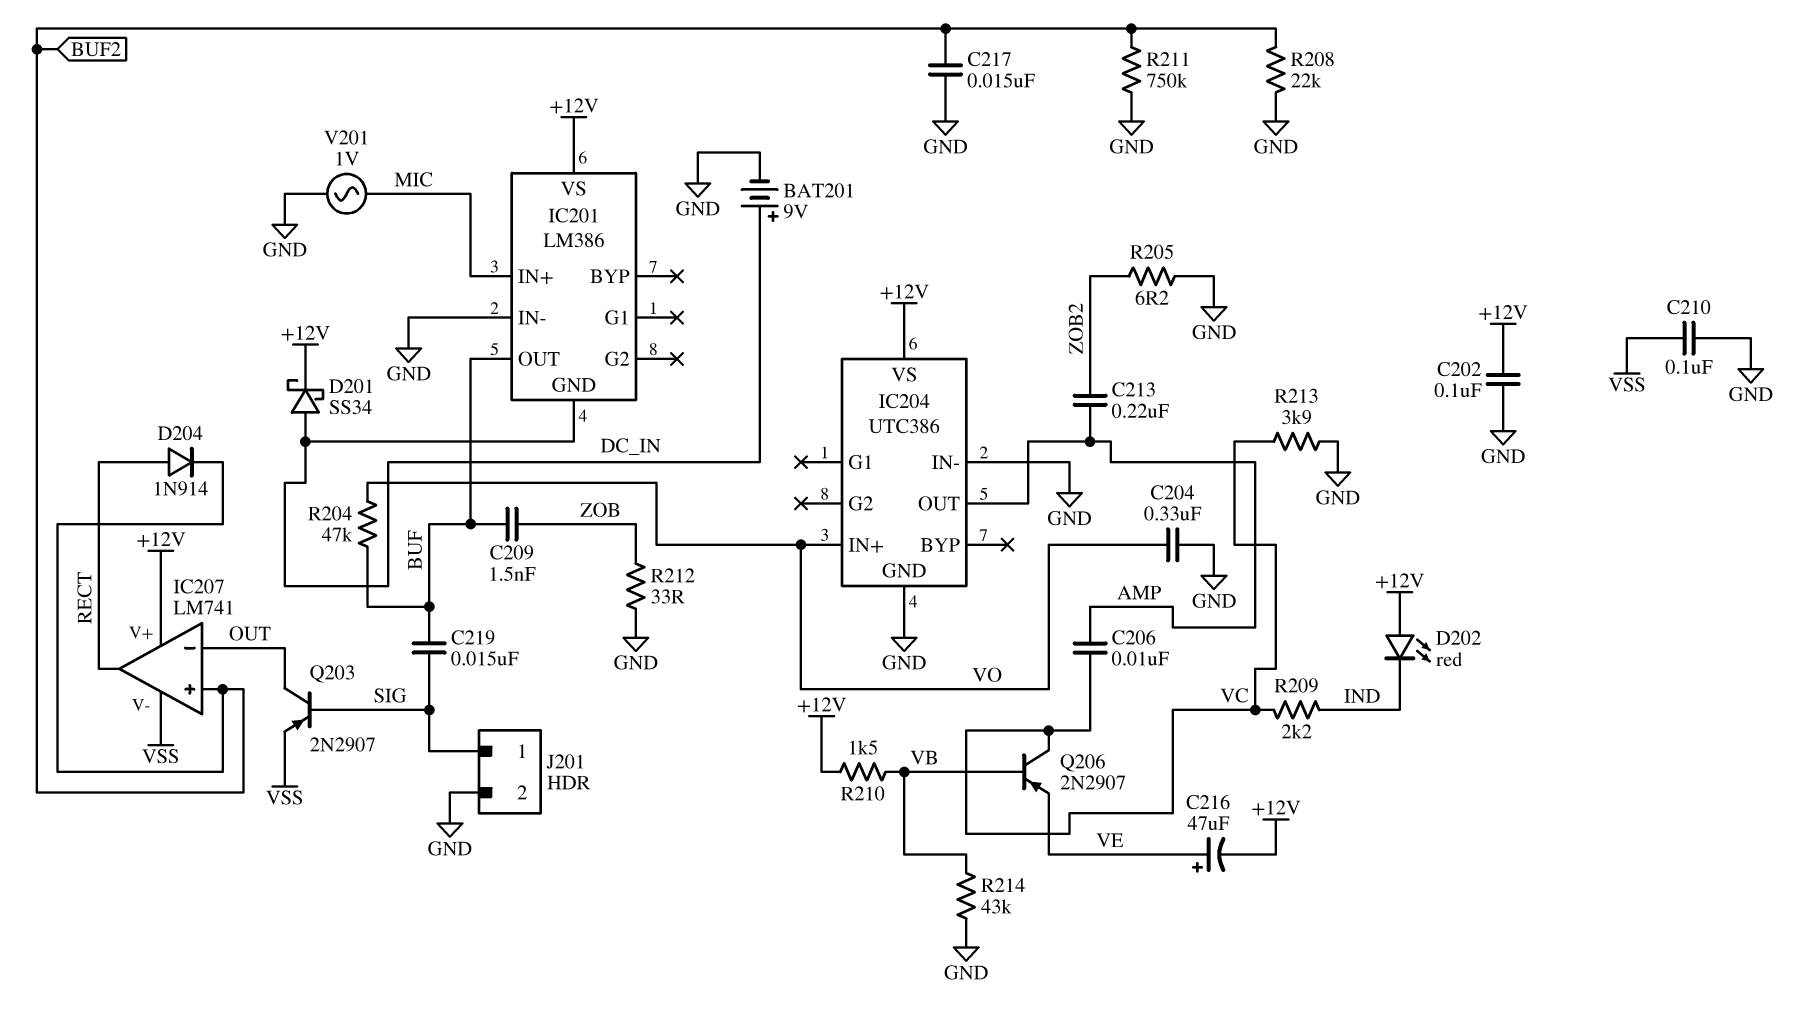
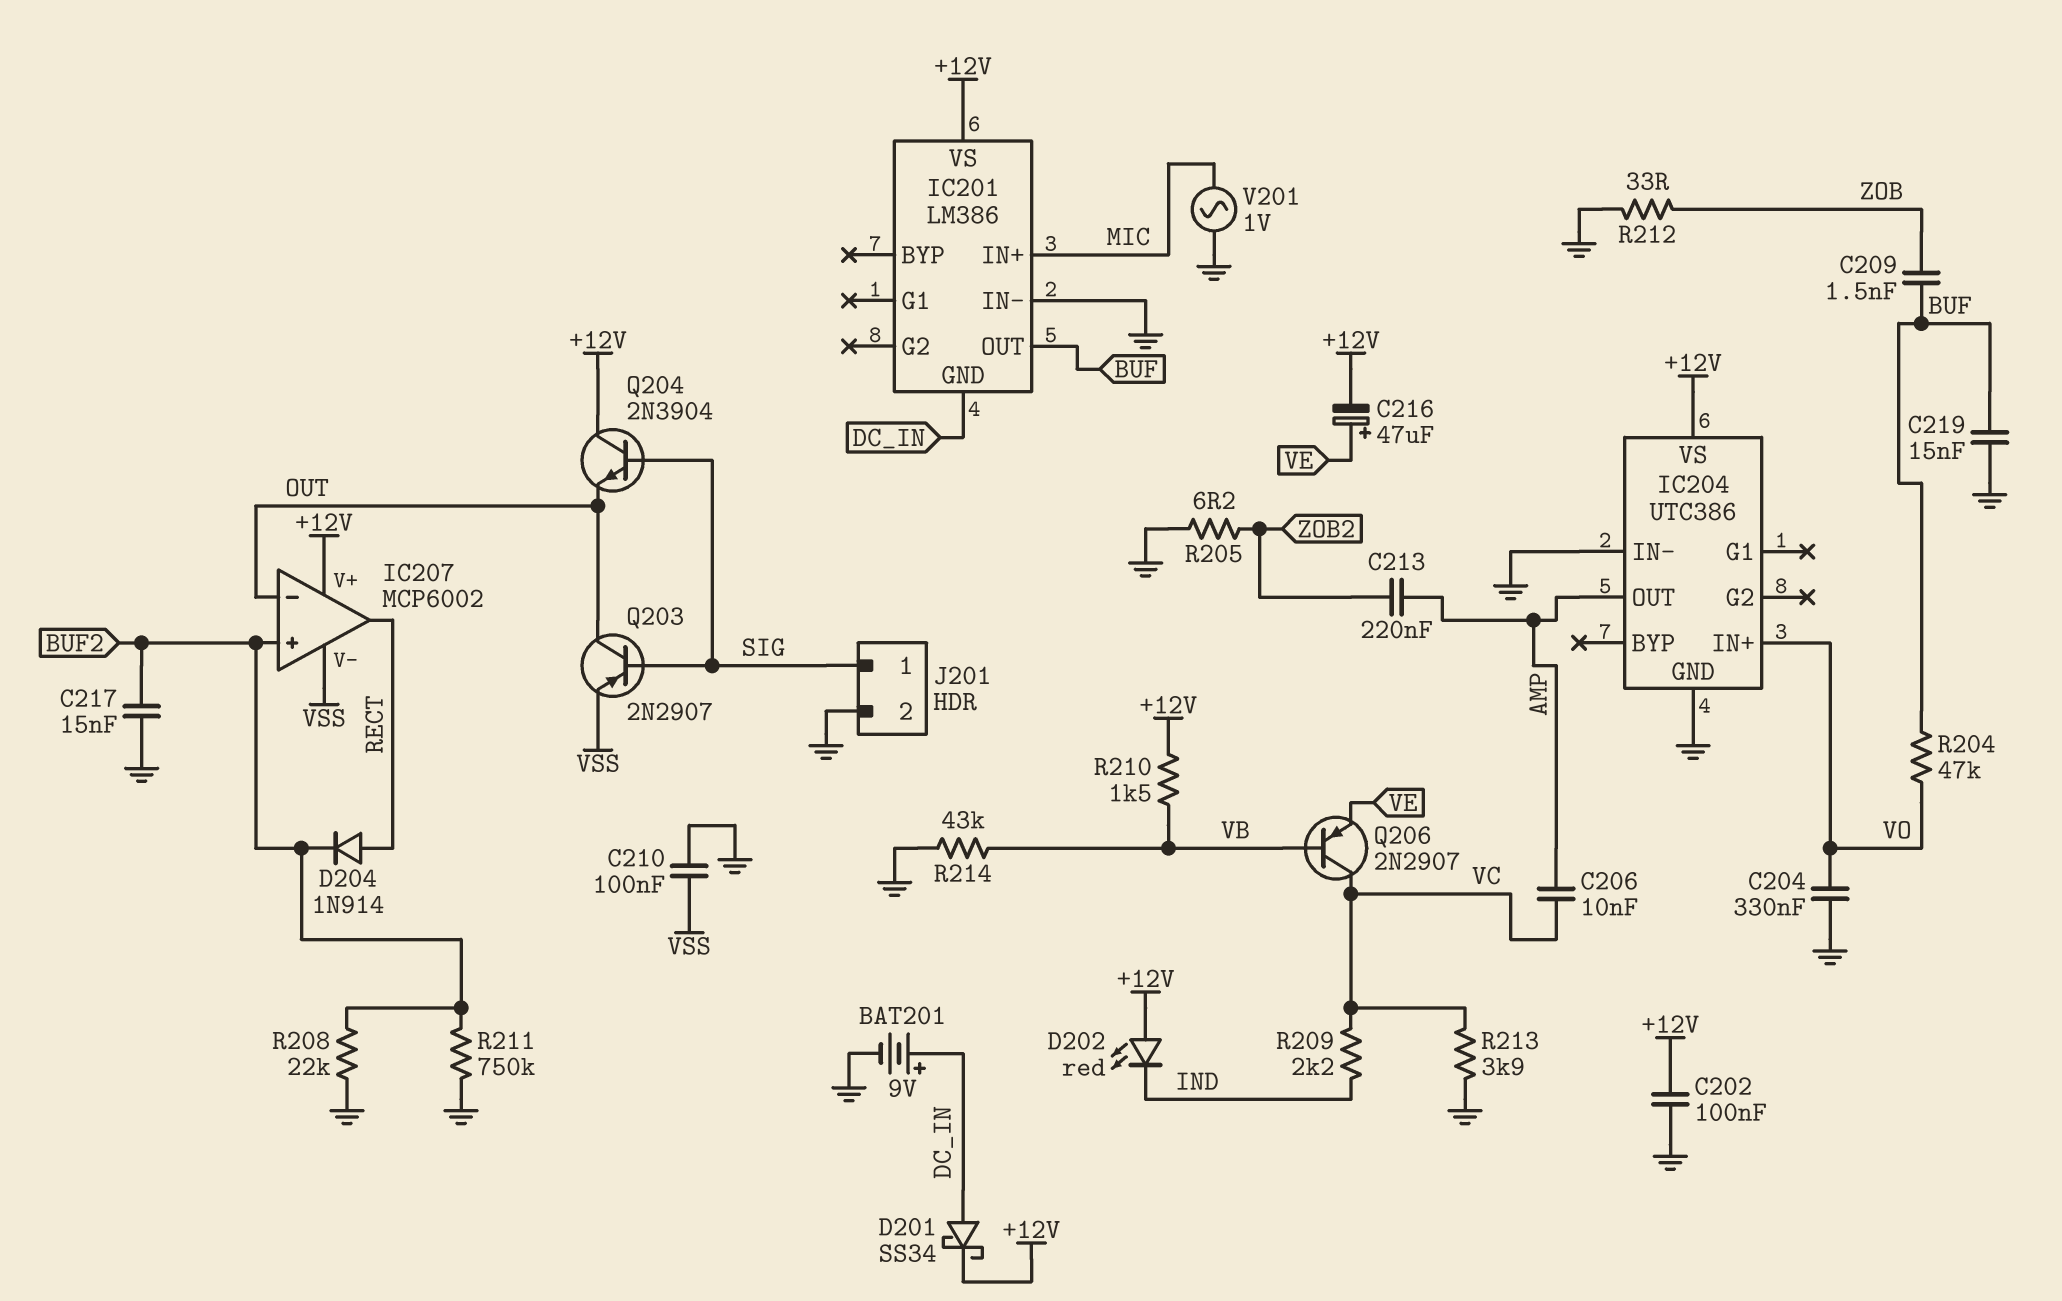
C219: 15nF (BUF, SIG) -> 15nF (BUF, GND)
IC207: LM741 -> MCP6002
Q204: none -> NPN 2N3904 (B SIG, C +12V, E OUT)

